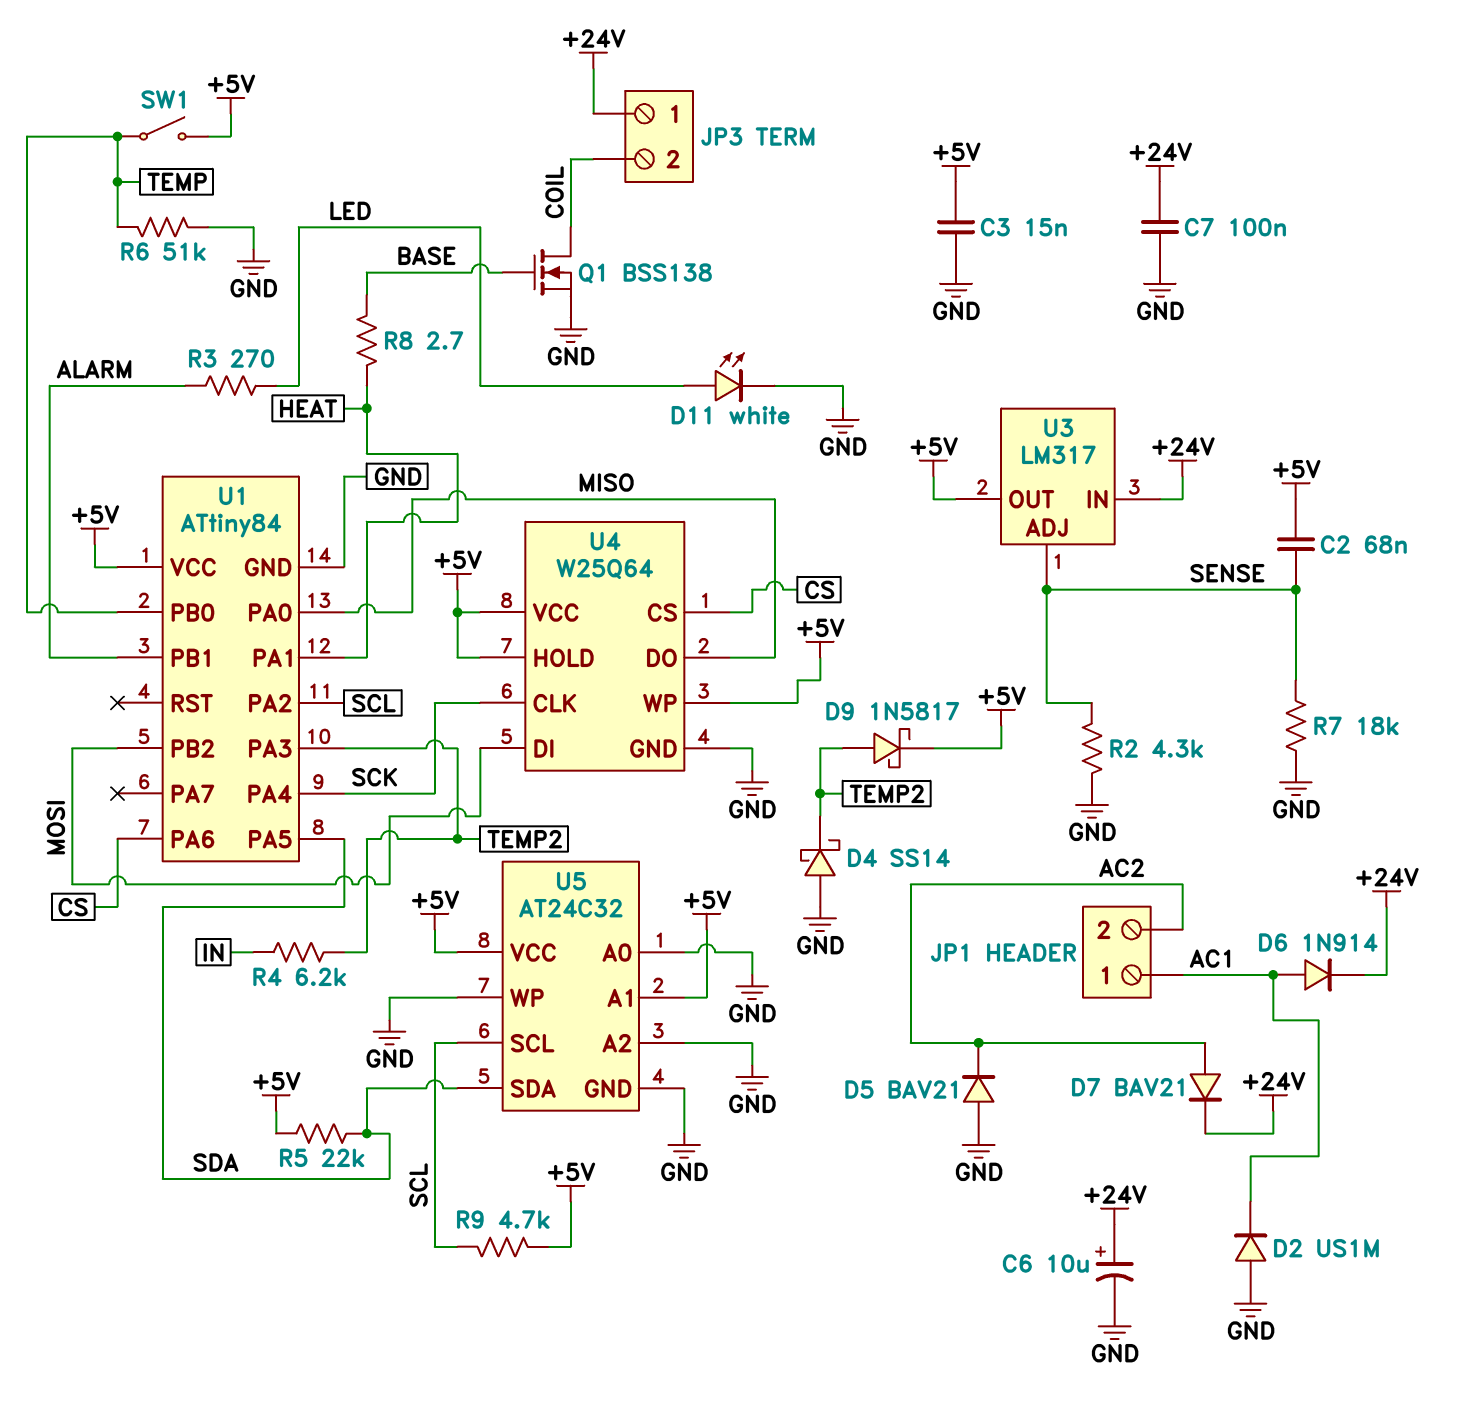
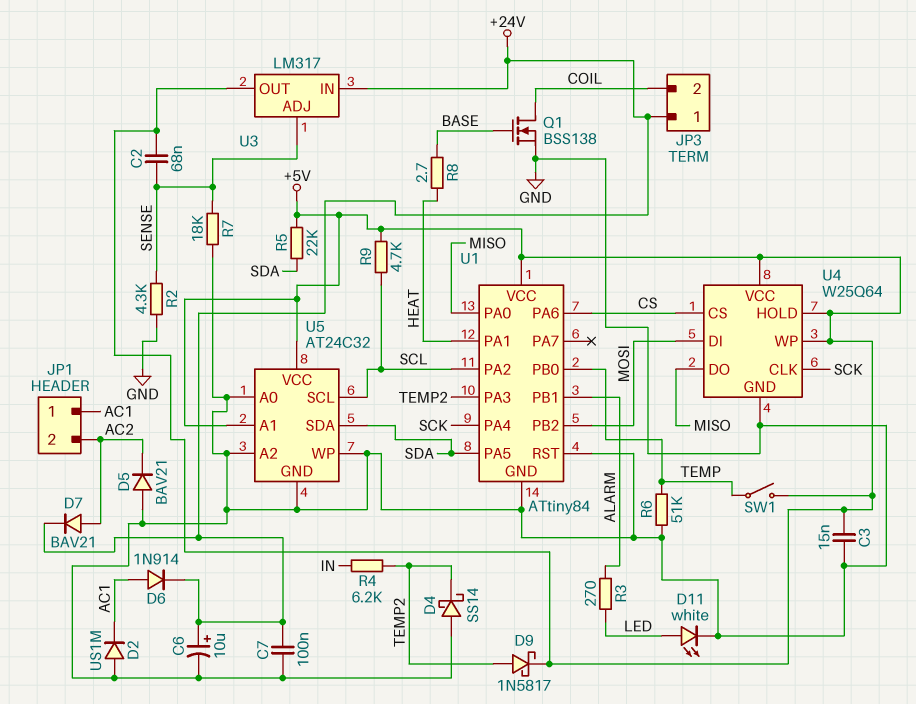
U1 pin RST: none -> GND

